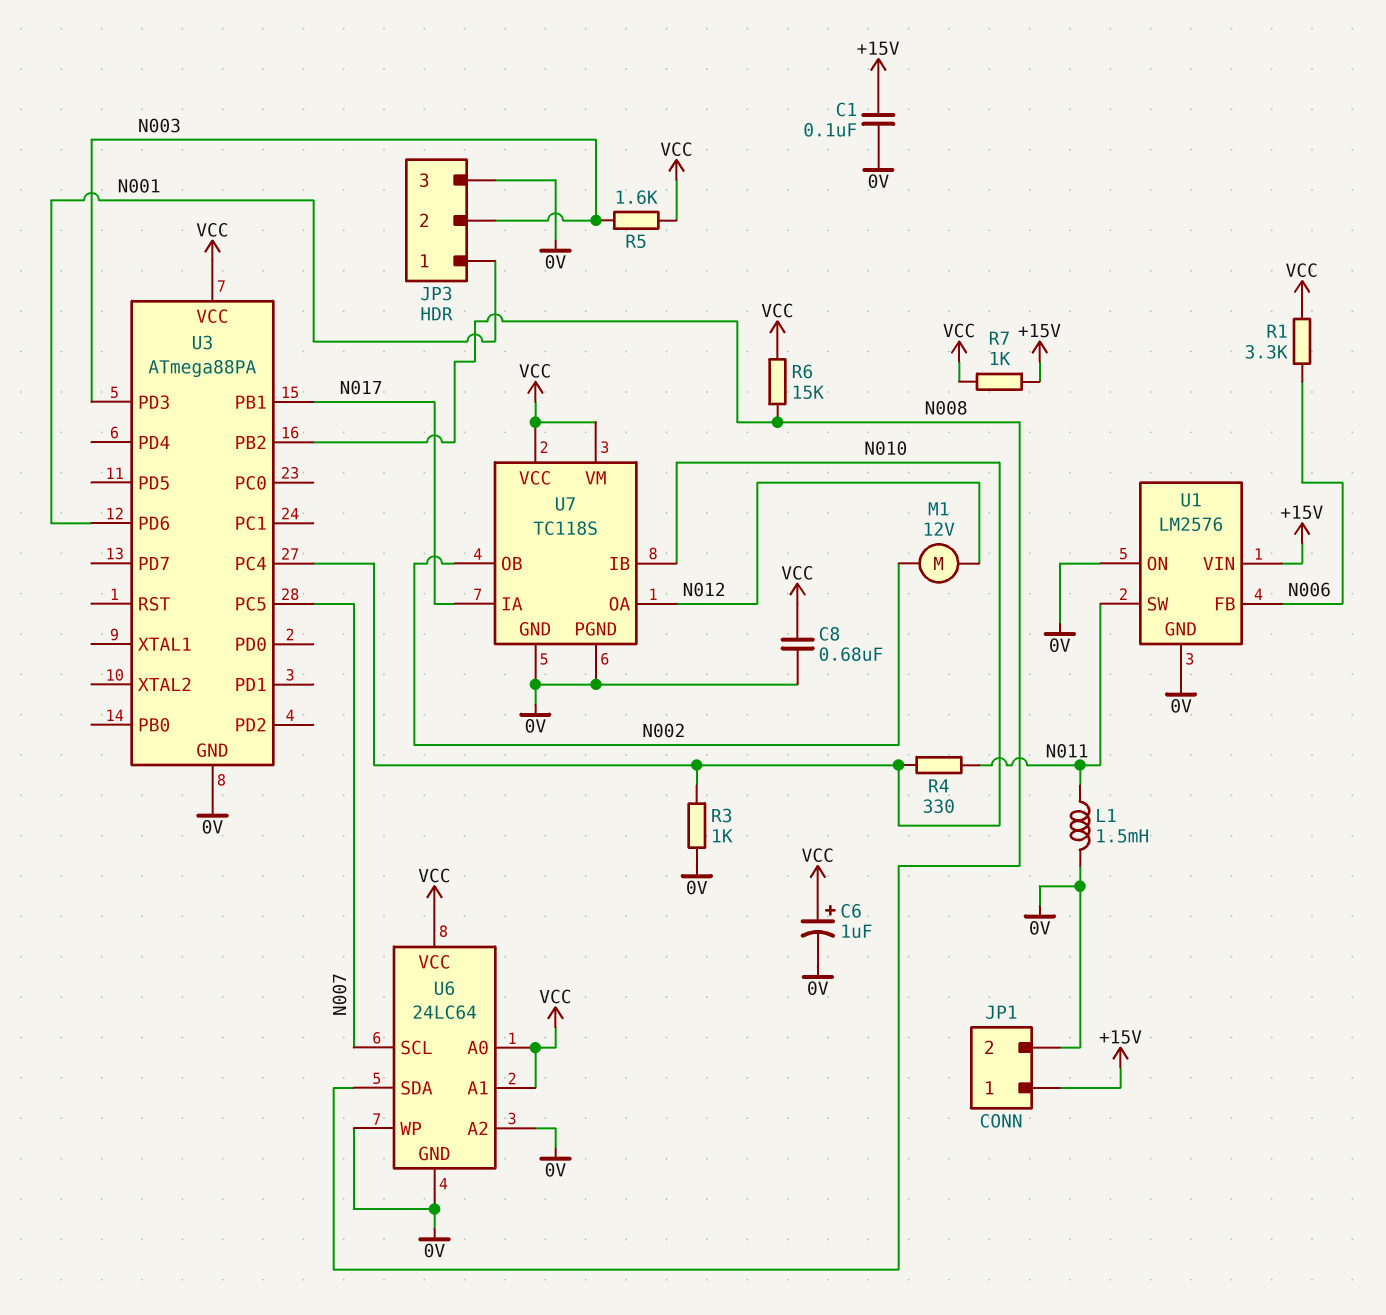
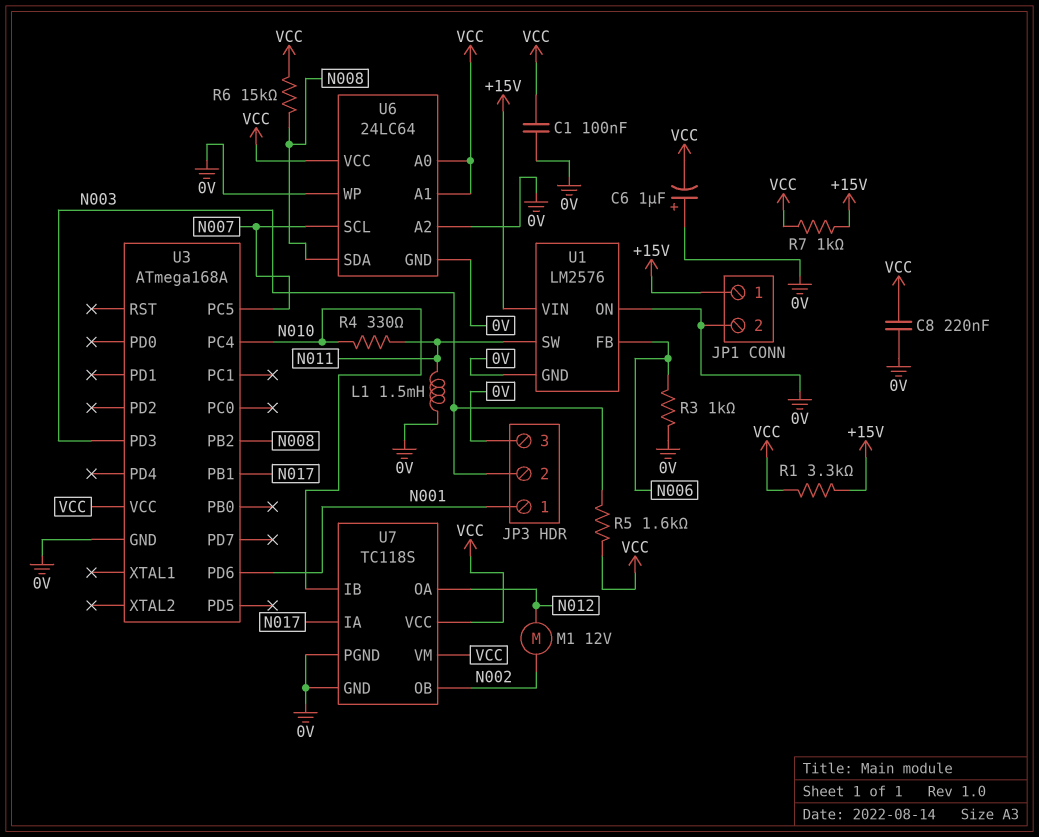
C1: 100nF (+15V, 0V) -> 100nF (0V, VCC)
C6: 1uF (plus VCC, minus 0V) -> 1uF (plus 0V, minus VCC)
C8: 680nF (0V, VCC) -> 220nF (0V, VCC)
R1: 3.3k (N006, VCC) -> 3.3k (+15V, VCC)
R3: 1k (0V, N010) -> 1k (0V, N006)
U3: ATmega88PA -> ATmega168A

